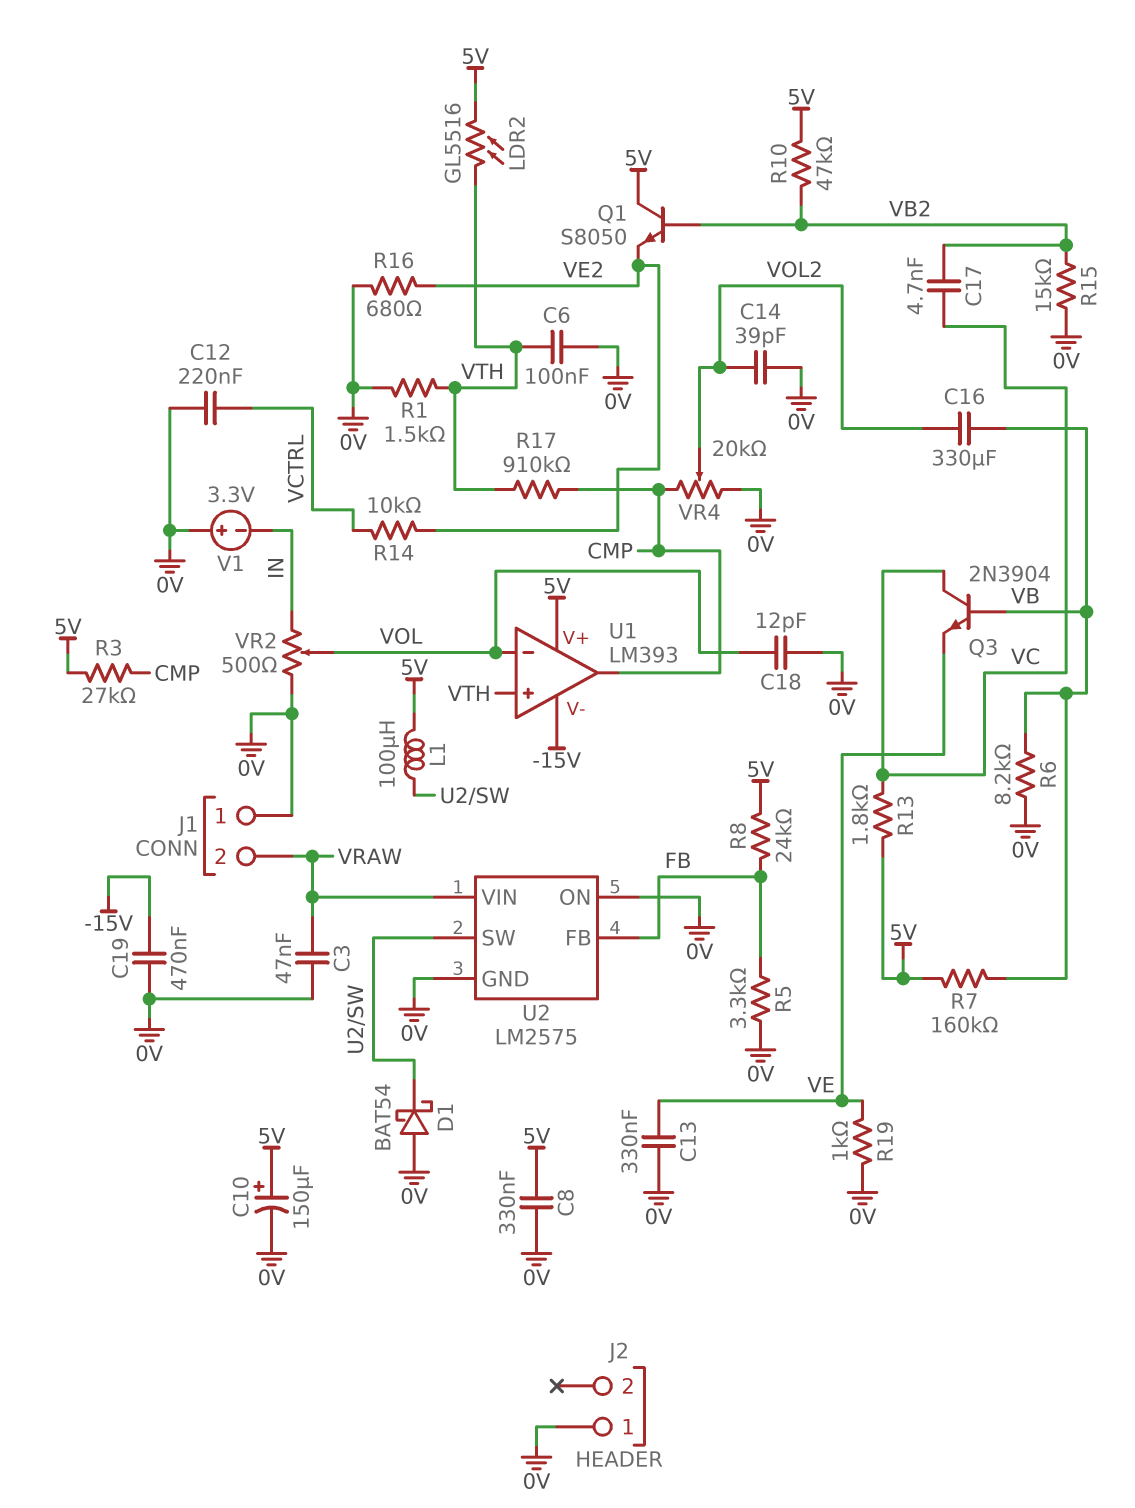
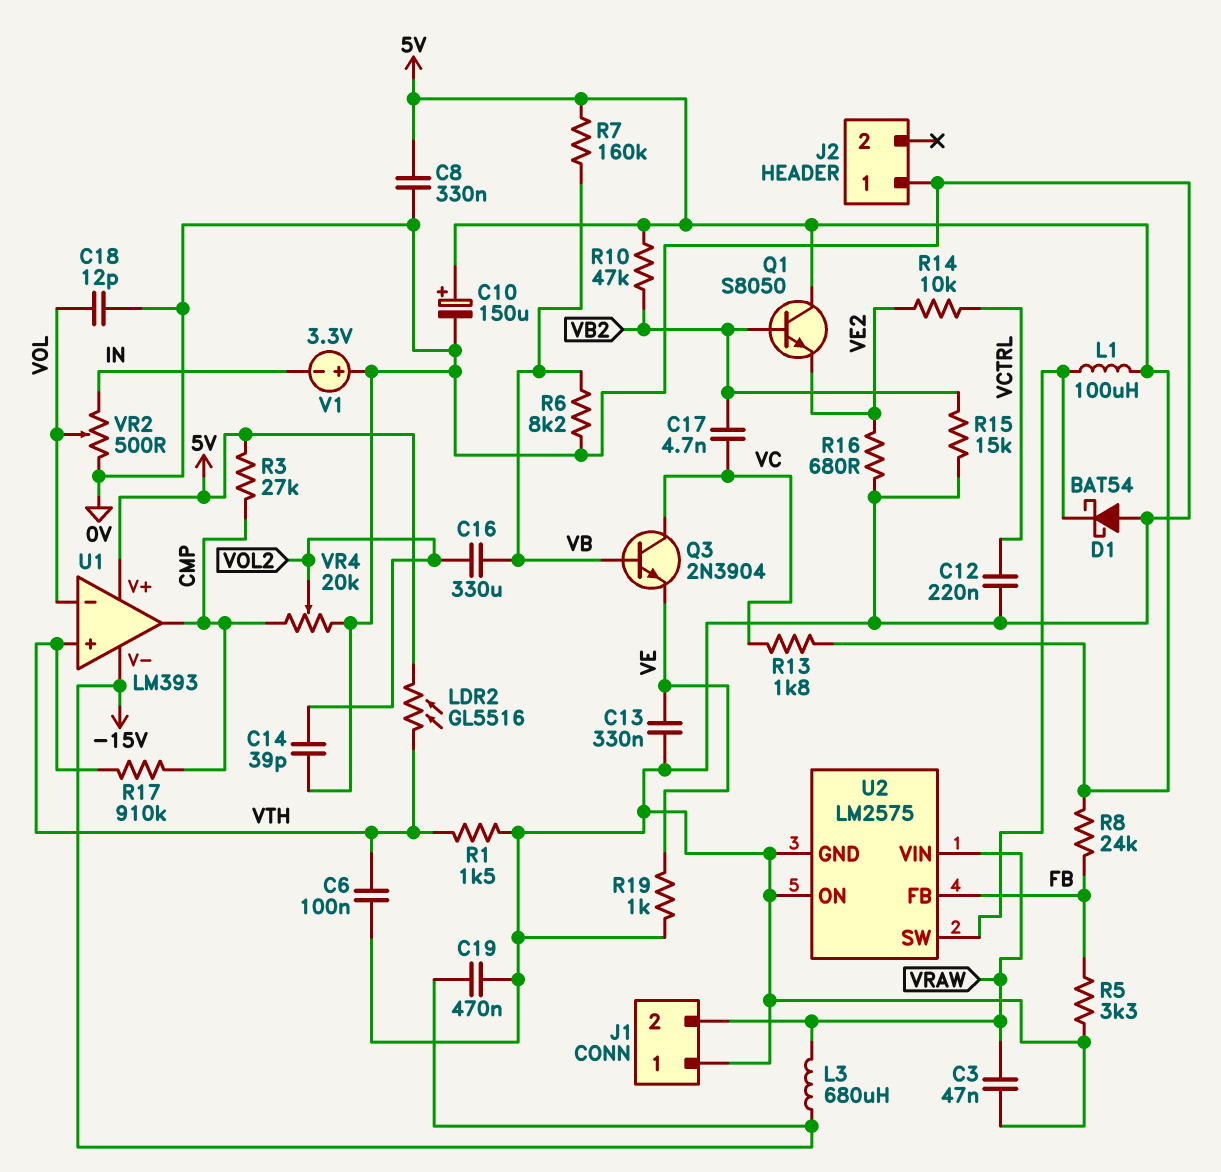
L3: none -> 680uH (-15V, VRAW)

